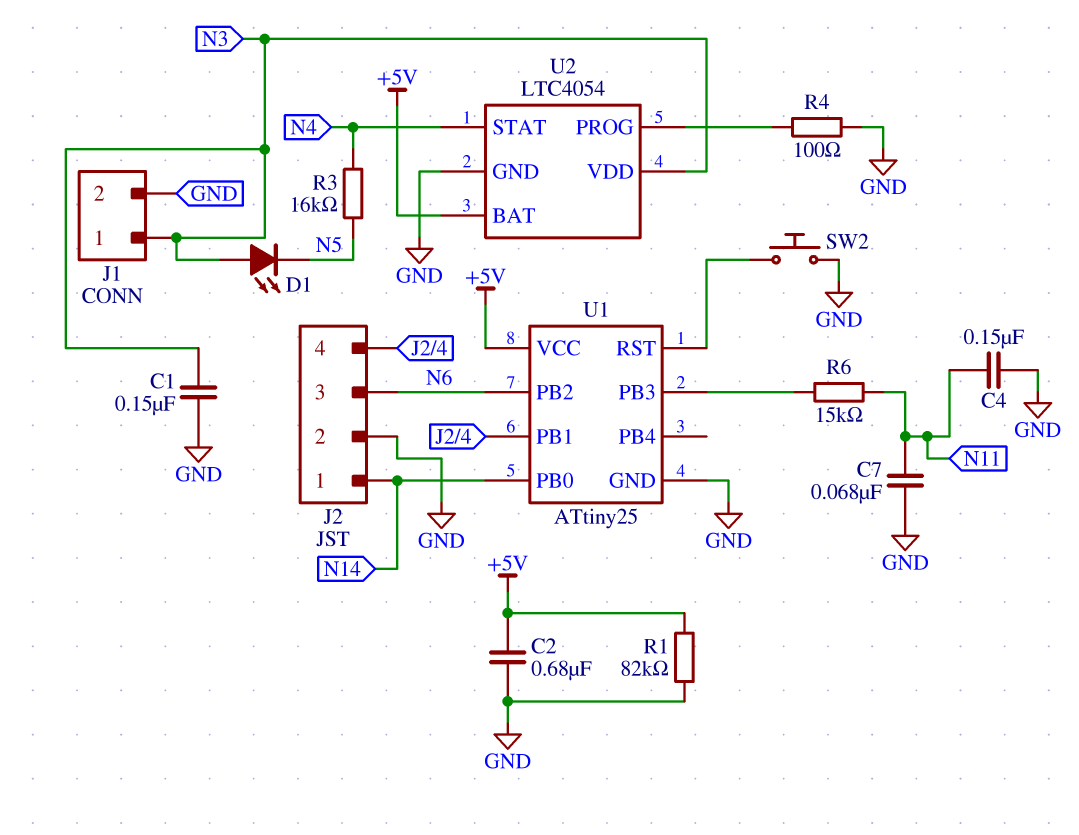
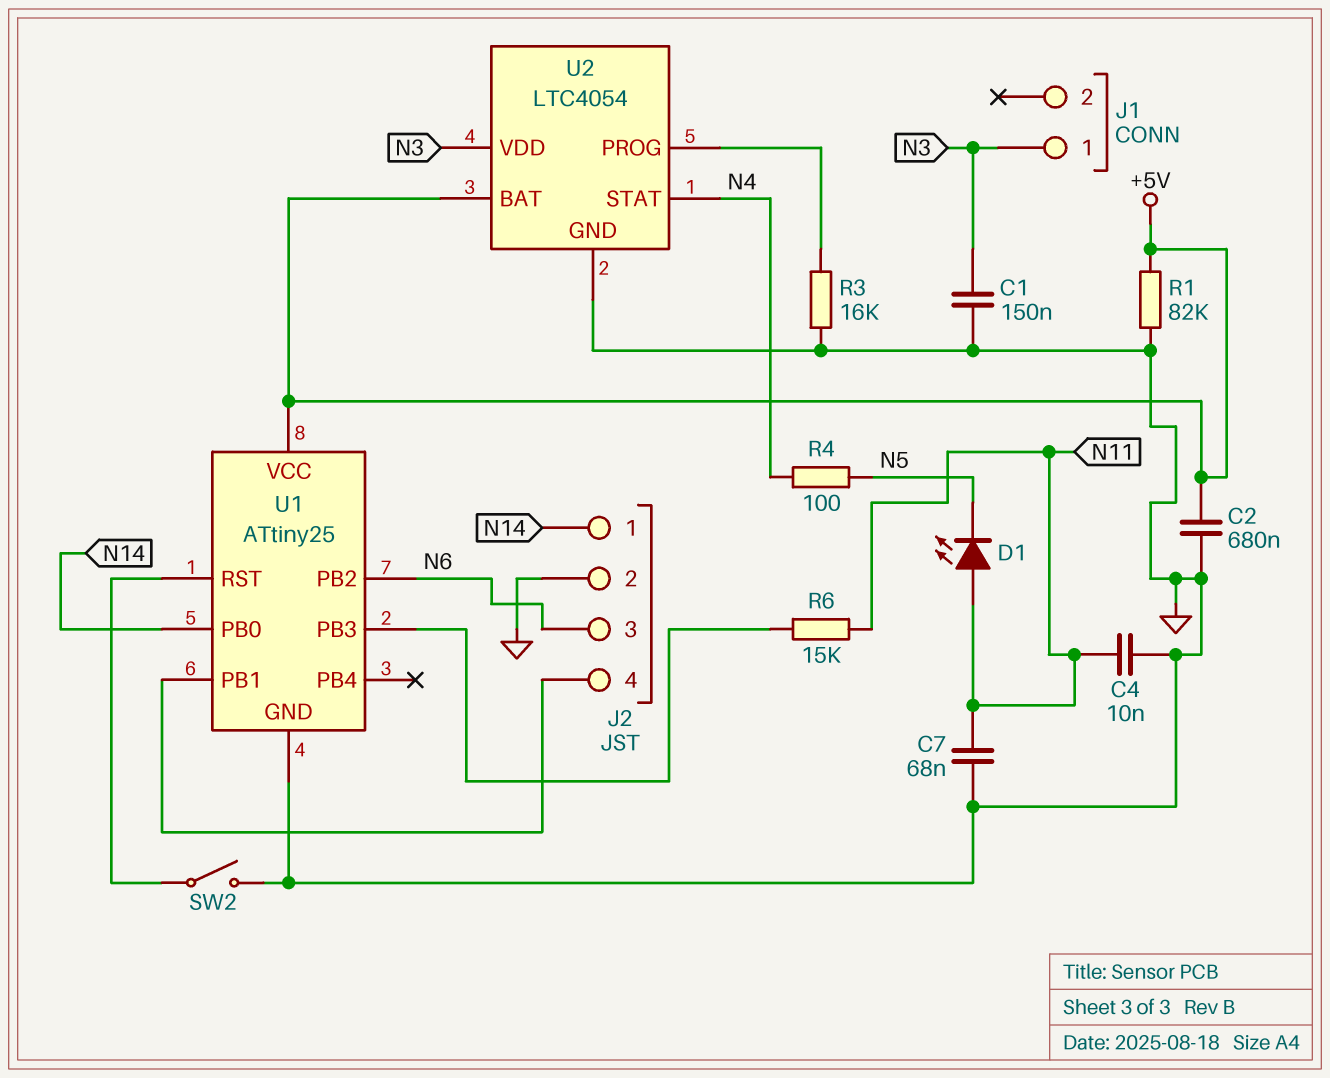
C4: 150nF (GND, N11) -> 10nF (GND, N11)
D1: LED (A N3, K N5) -> LED (A N11, K N5)
J1 pin 2: GND -> none
R3: 16k (N4, N5) -> 16k (GND, U2/PROG)
R4: 100 (GND, U2/PROG) -> 100 (N4, N5)
SW2: button (GND, U1/RST) -> switch (GND, U1/RST)

